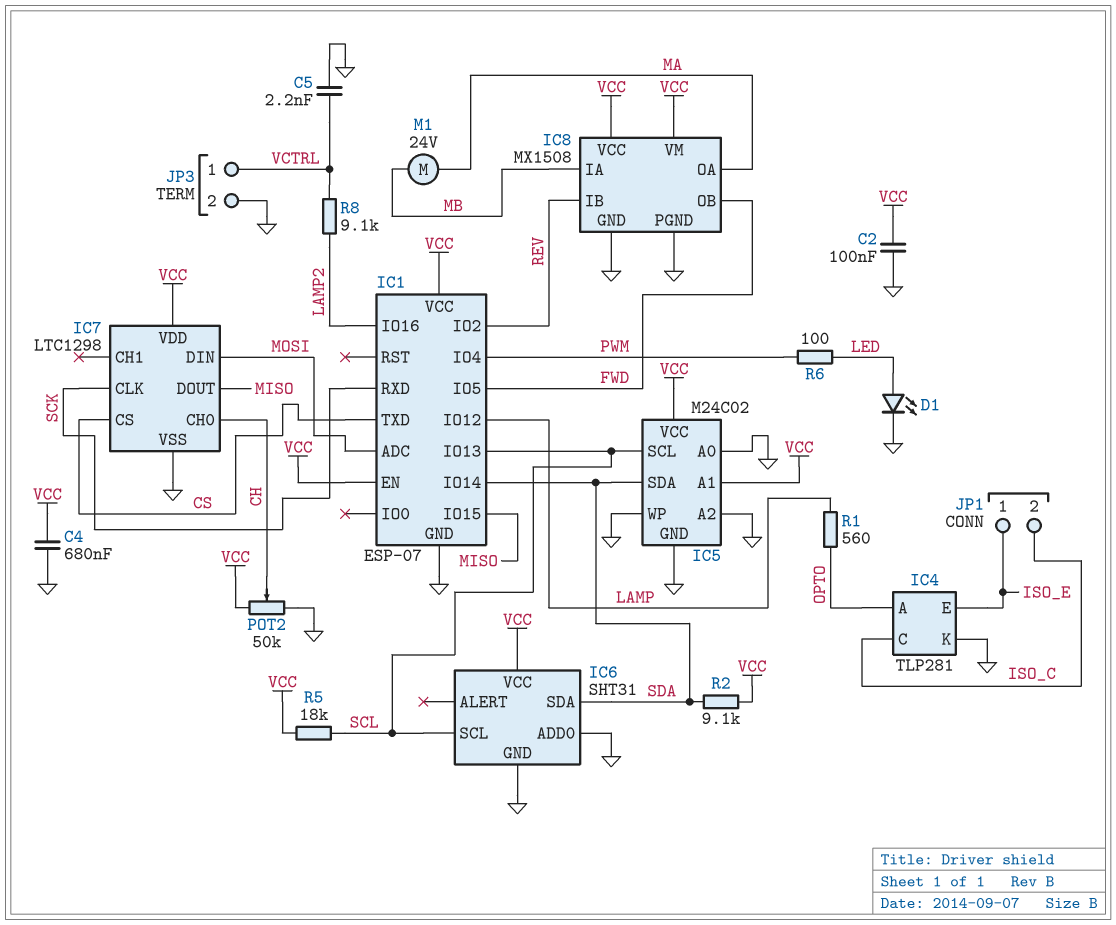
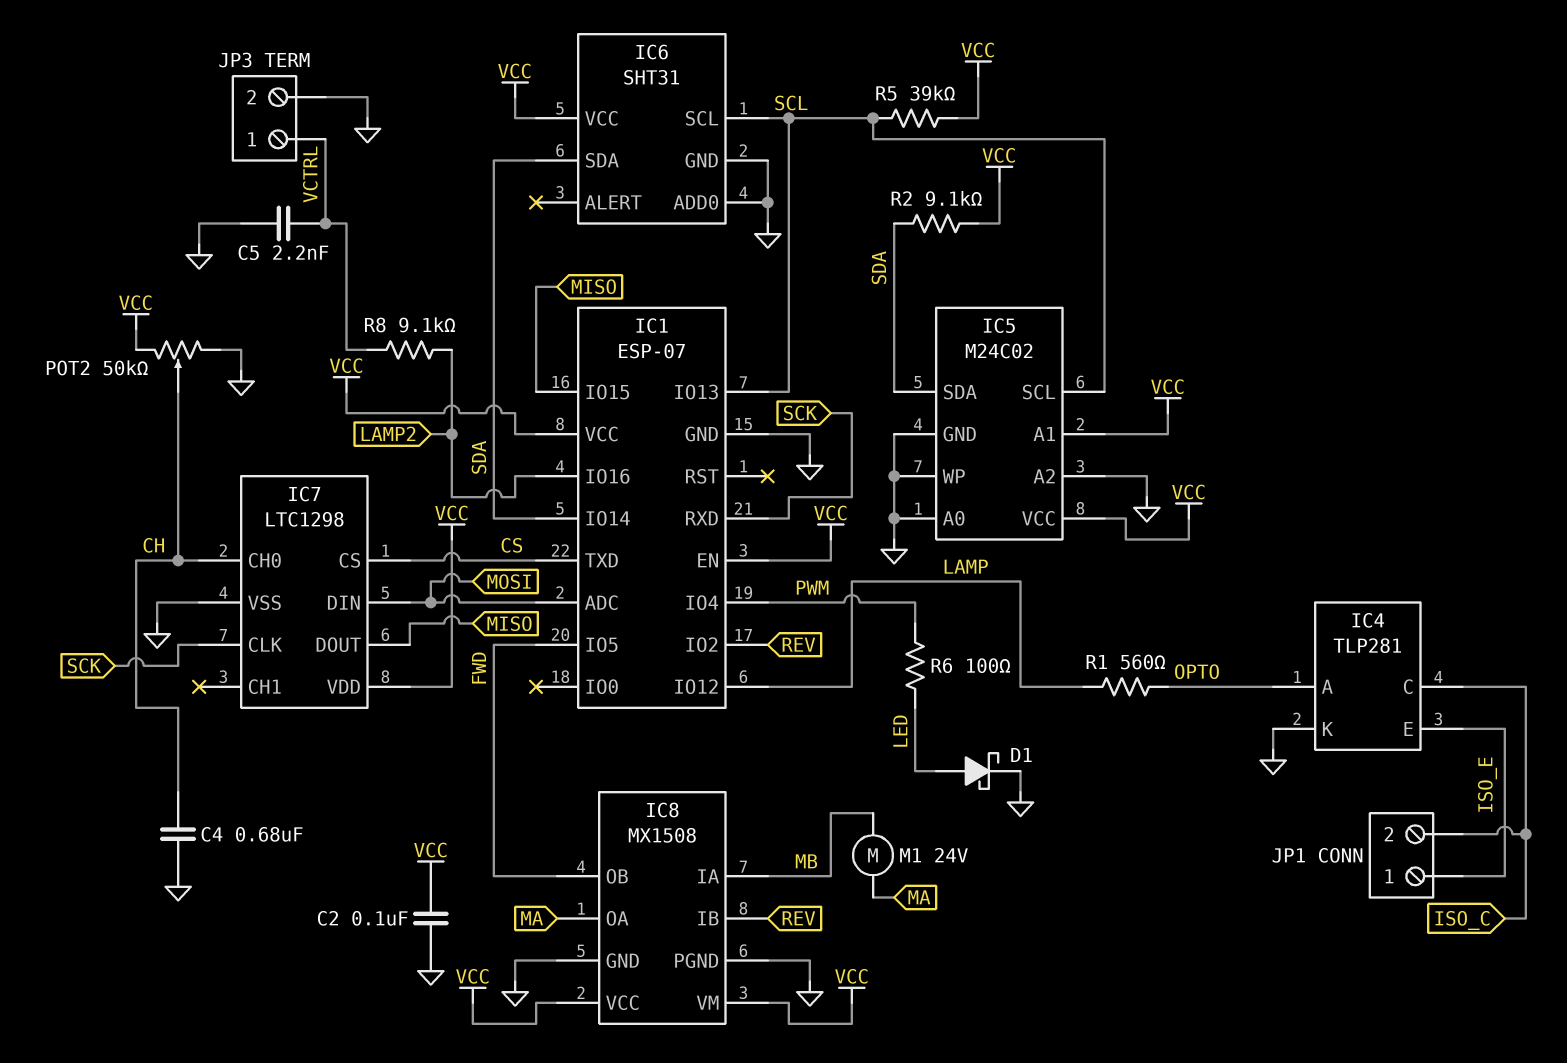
C4: 680nF (GND, VCC) -> 680nF (CH, GND)
D1: LED (A LED, K GND) -> schottky (A LED, K GND)
R5: 18k (SCL, VCC) -> 39k (SCL, VCC)

